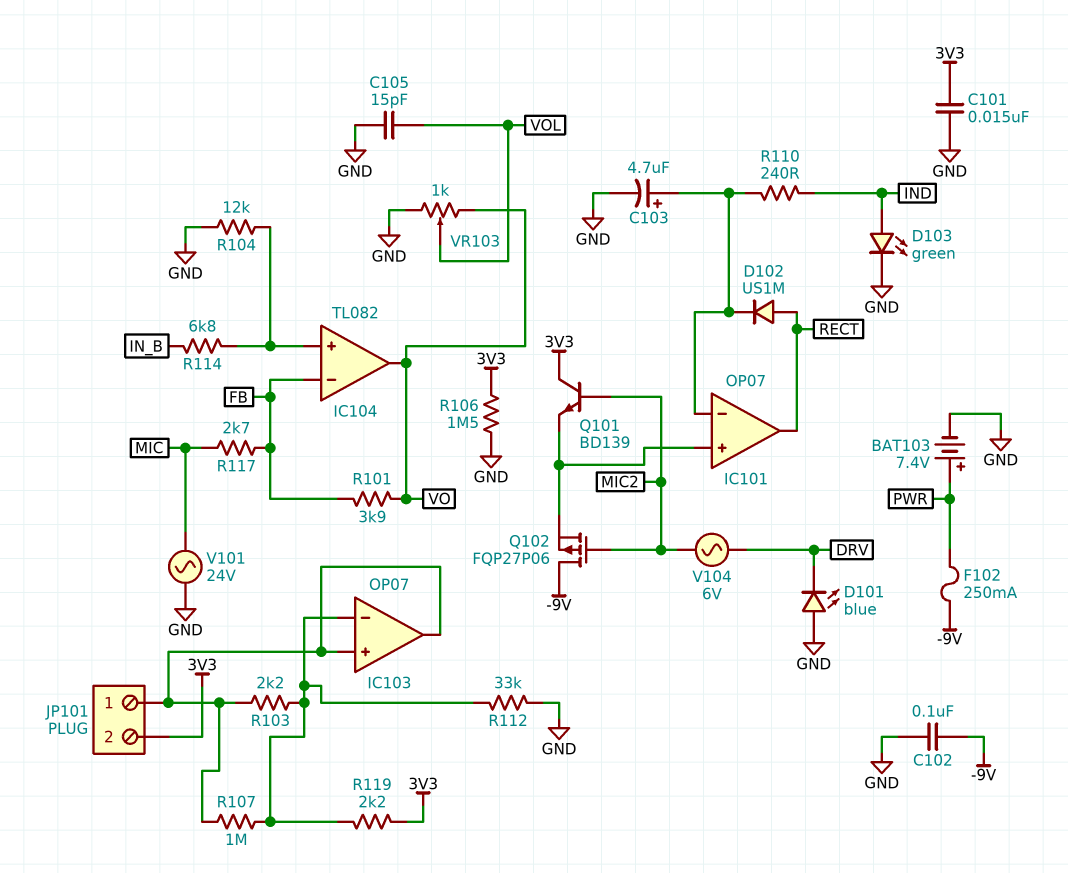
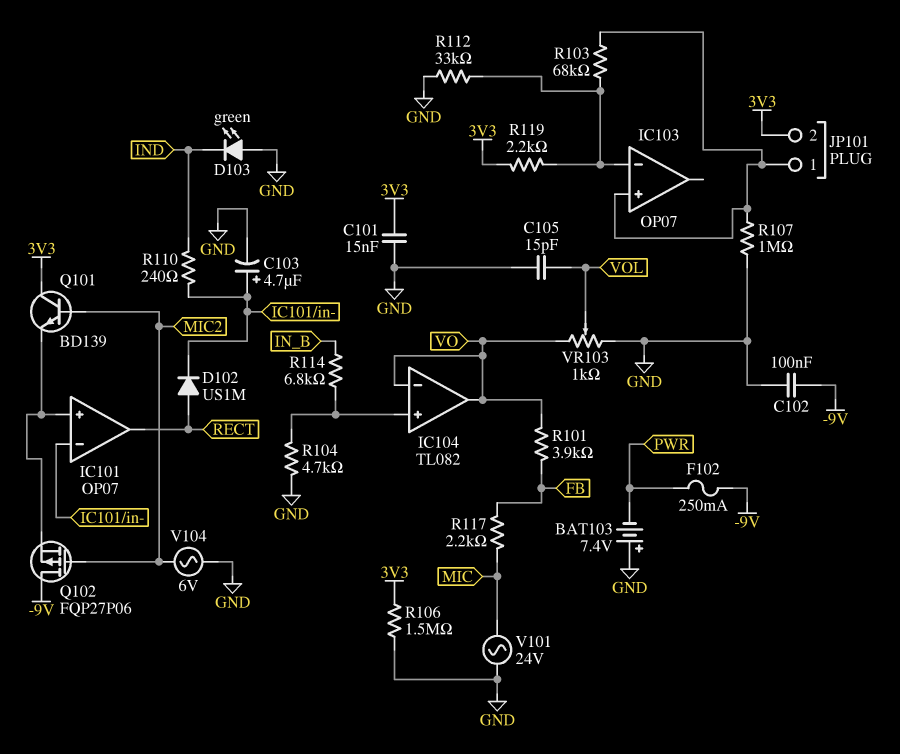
BAT103: 7.4V (plus PWR, minus GND) -> 7.4V (plus GND, minus PWR)
D101: LED blue (A GND, K DRV) -> none
D103: LED green (A IND, K GND) -> LED green (A GND, K IND)
IC103 pin out: IC103/in+ -> none
IC104 pin in-: FB -> VO
R103: 2.2k (IC103/in+, IC103/in-) -> 68k (IC103/in+, IC103/in-)
R104: 12k (GND, IC104/in+) -> 4.7k (GND, IC104/in+)
R107: 1M (IC103/in+, IC103/in-) -> 1M (GND, IC103/in+)
R117: 2.7k (FB, MIC) -> 2.2k (FB, MIC)
V104: AC 6V (DRV, MIC2) -> AC 6V (GND, MIC2)

